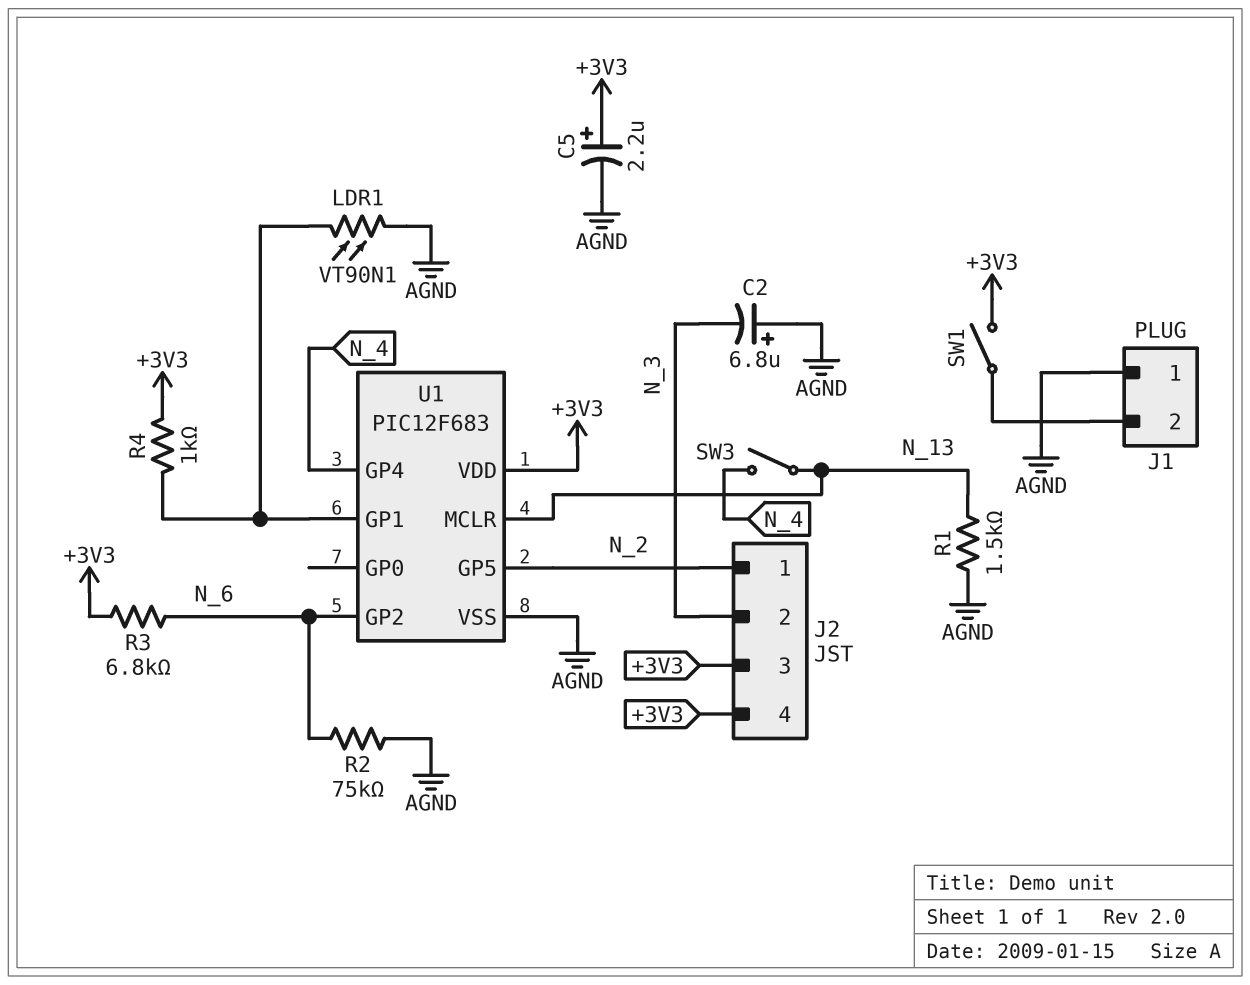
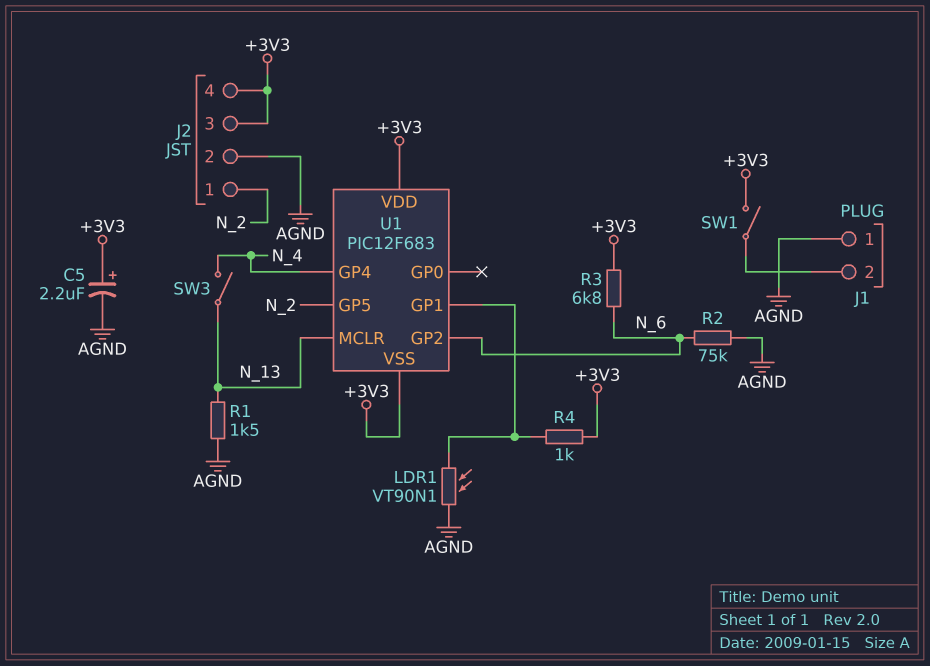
C2: 6.8uF (plus AGND, minus N_3) -> none
J2 pin 2: N_3 -> AGND
U1 pin VSS: AGND -> +3V3

